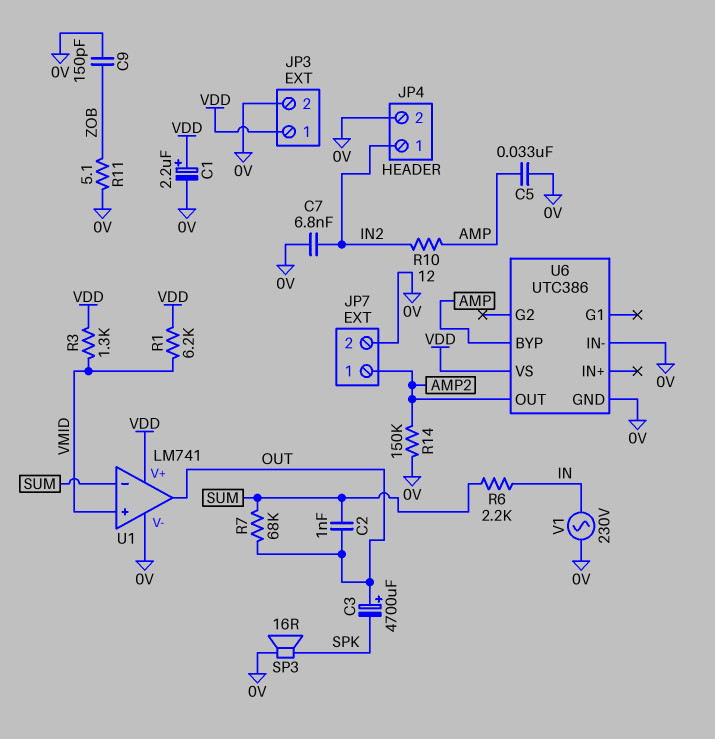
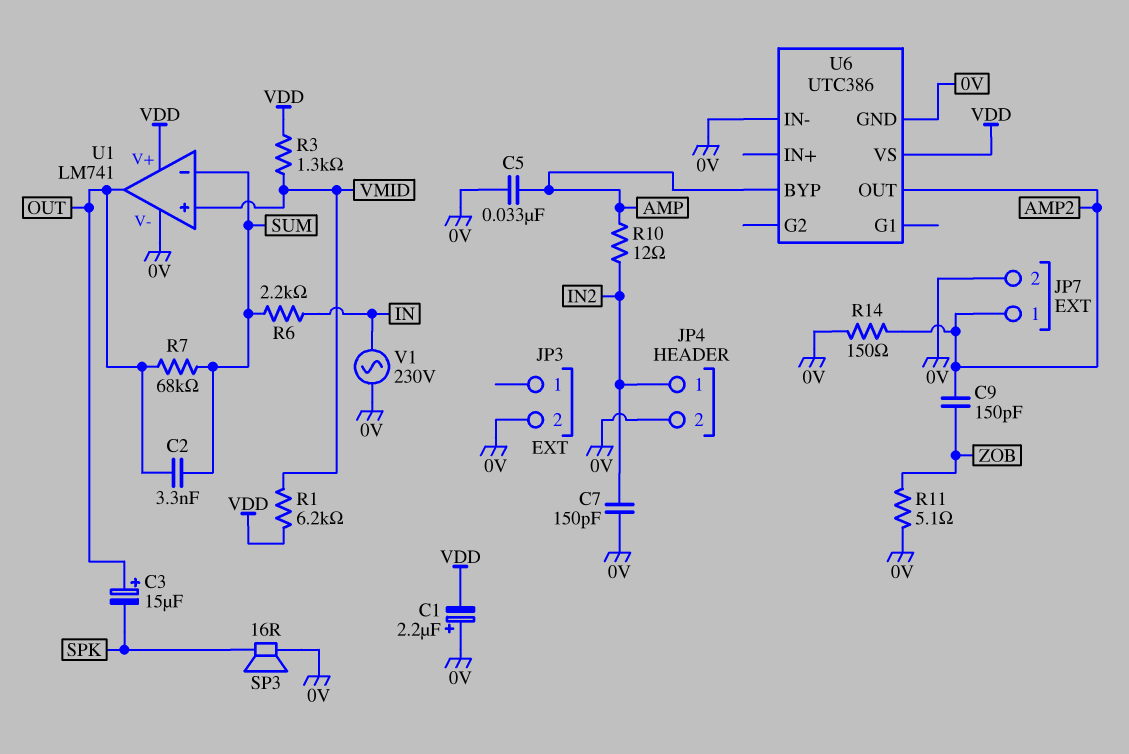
C1: 2.2uF (plus VDD, minus 0V) -> 2.2uF (plus 0V, minus VDD)
C2: 1nF (OUT, SUM) -> 3.3nF (OUT, SUM)
C3: 4700uF (plus OUT, minus SPK) -> 15uF (plus OUT, minus SPK)
C7: 6.8nF (0V, IN2) -> 150pF (0V, IN2)
C9: 150pF (0V, ZOB) -> 150pF (AMP2, ZOB)
JP3 pin 1: VDD -> none
R14: 150k (0V, AMP2) -> 150 (0V, AMP2)

